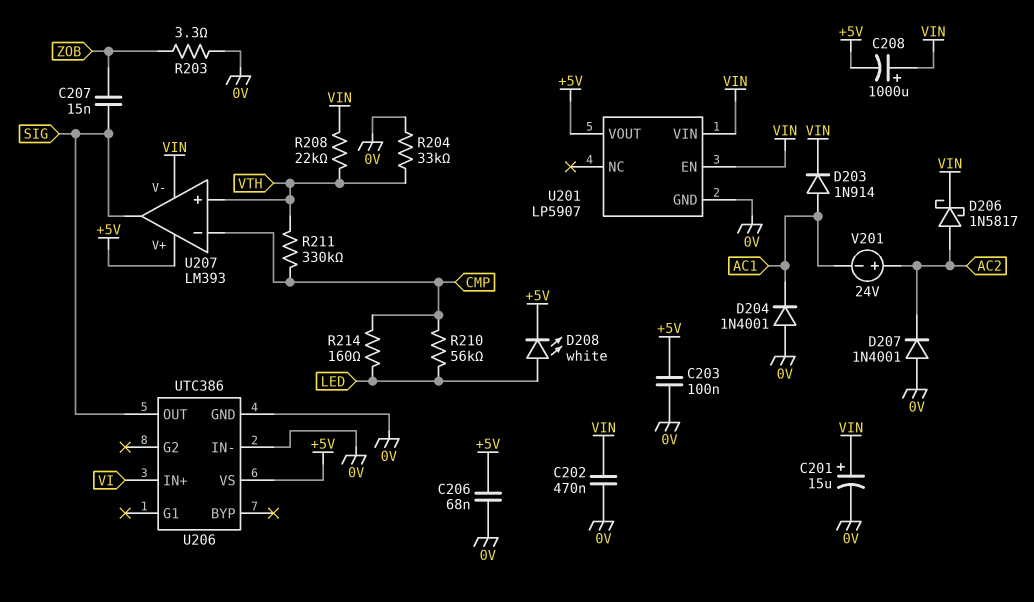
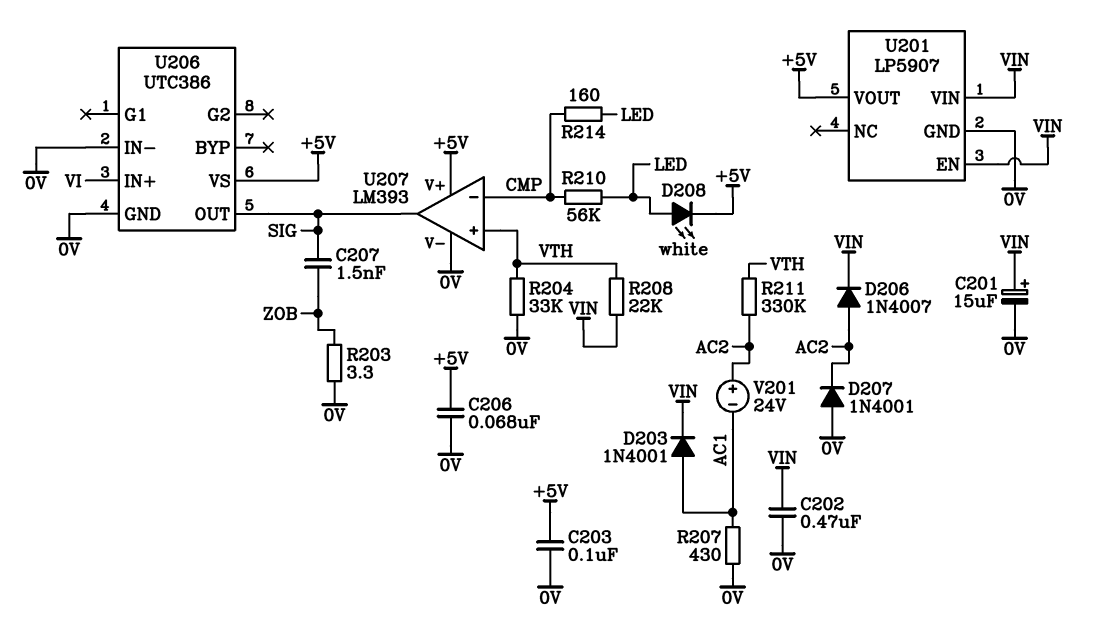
C207: 15nF (SIG, ZOB) -> 1.5nF (SIG, ZOB)
C208: 1000uF (plus VIN, minus +5V) -> none
D203: diode 1N914 (A AC1, K VIN) -> diode 1N4001 (A AC1, K VIN)
D204: diode 1N4001 (A 0V, K AC1) -> none
D206: schottky 1N5817 (A AC2, K VIN) -> diode 1N4007 (A AC2, K VIN)
R207: none -> 430 (0V, AC1)
R211: 330k (CMP, VTH) -> 330k (AC2, VTH)
U207 pin V-: VIN -> 0V

